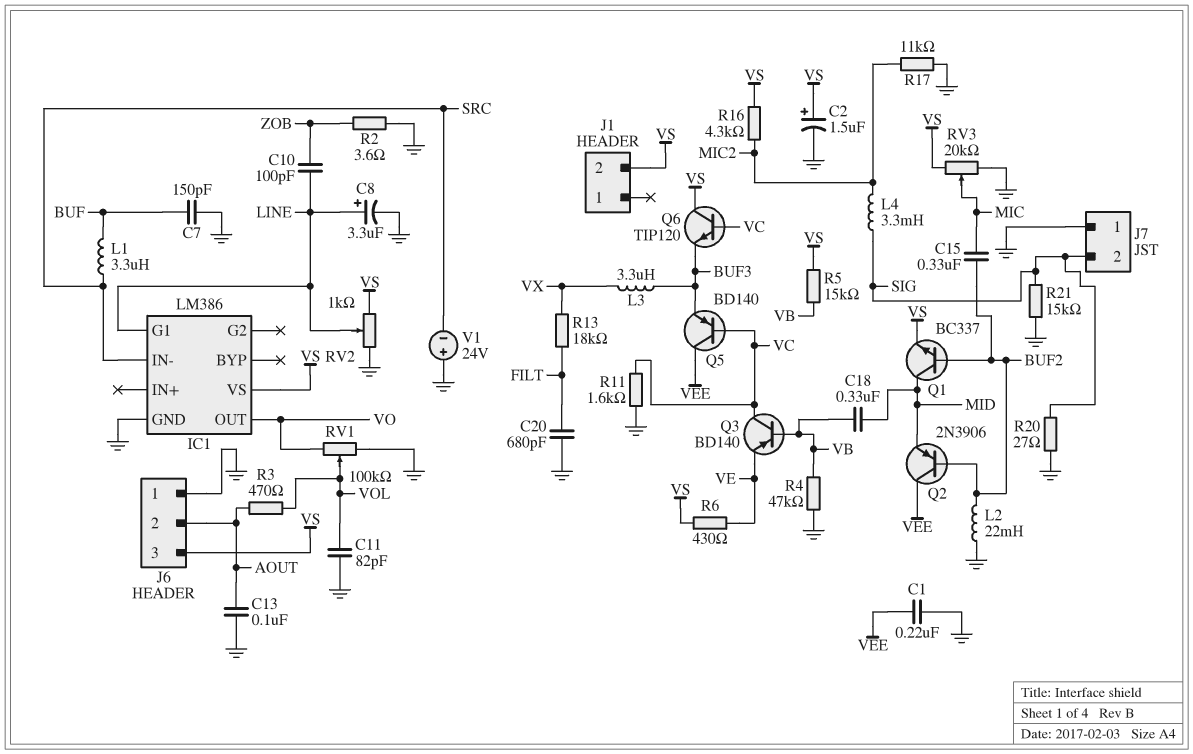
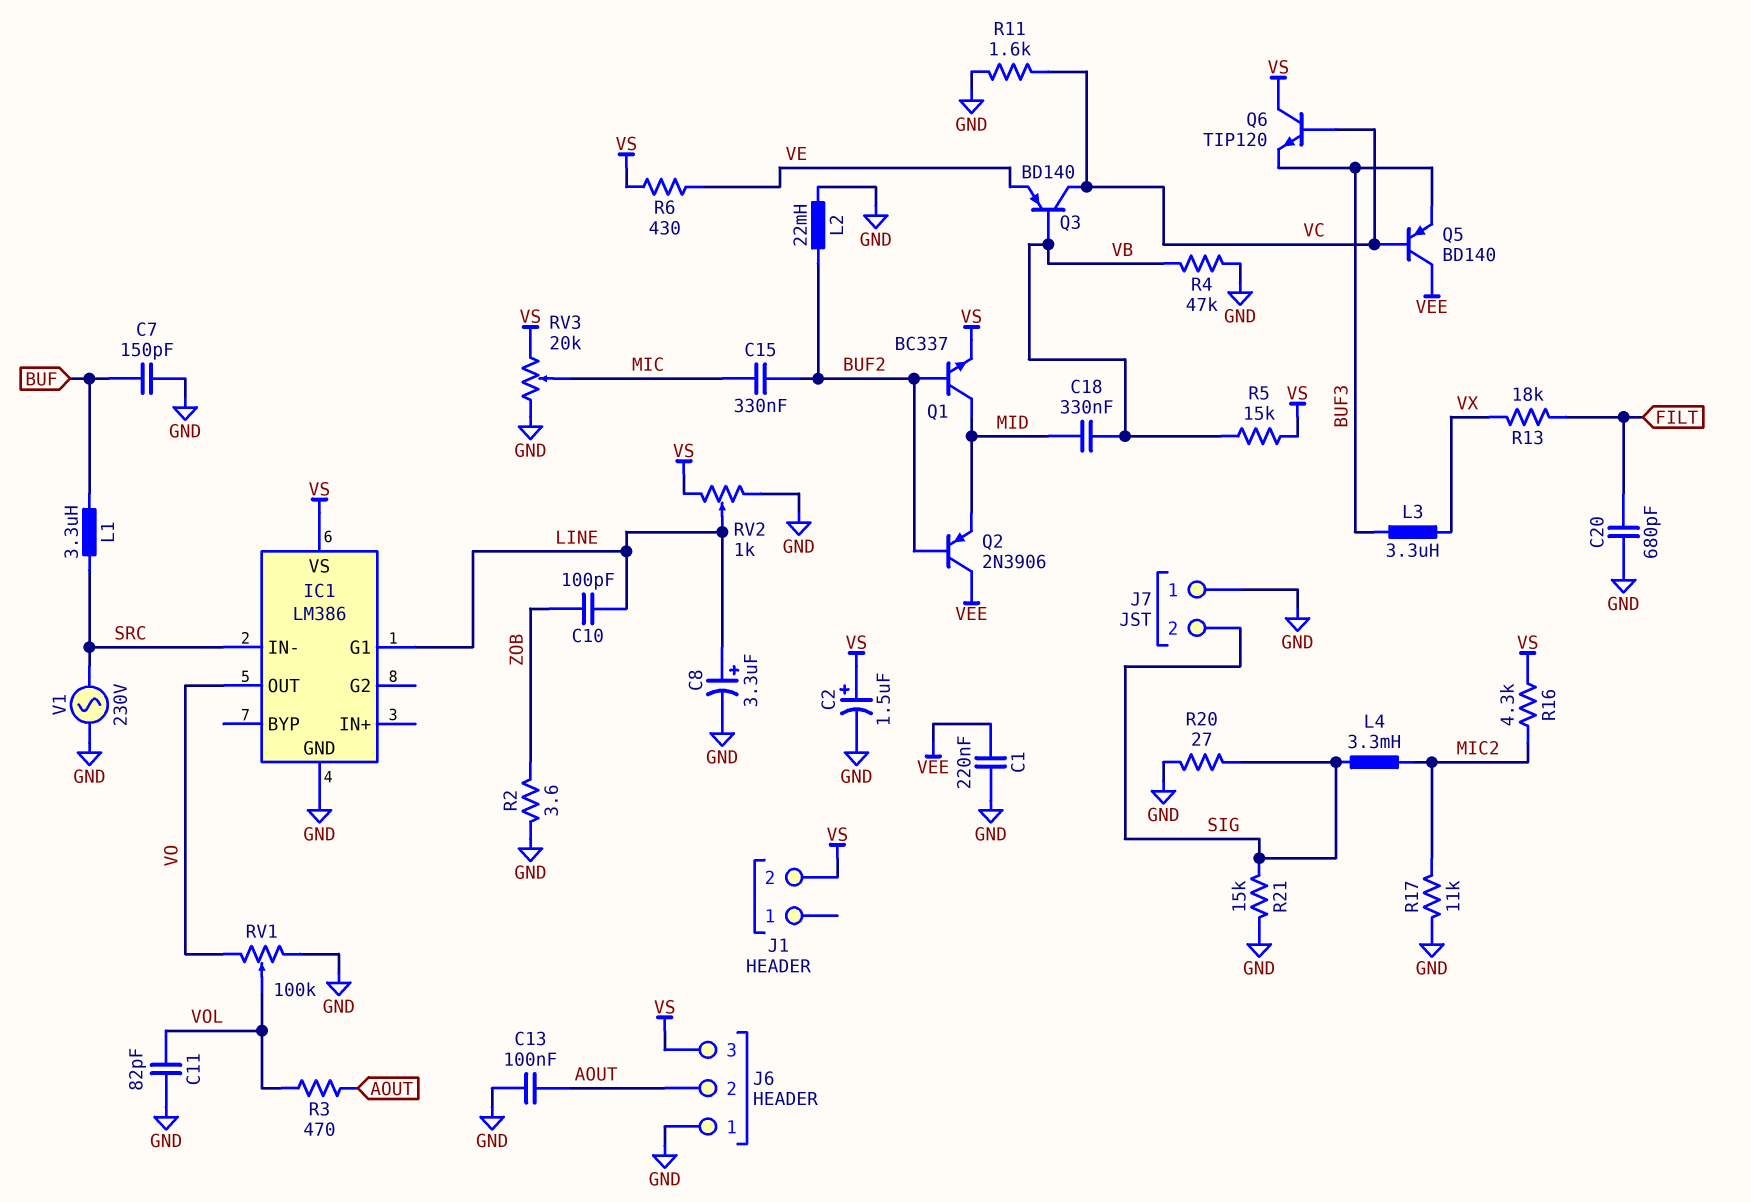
V1: 24V (plus GND, minus SRC) -> AC 230V (GND, SRC)

